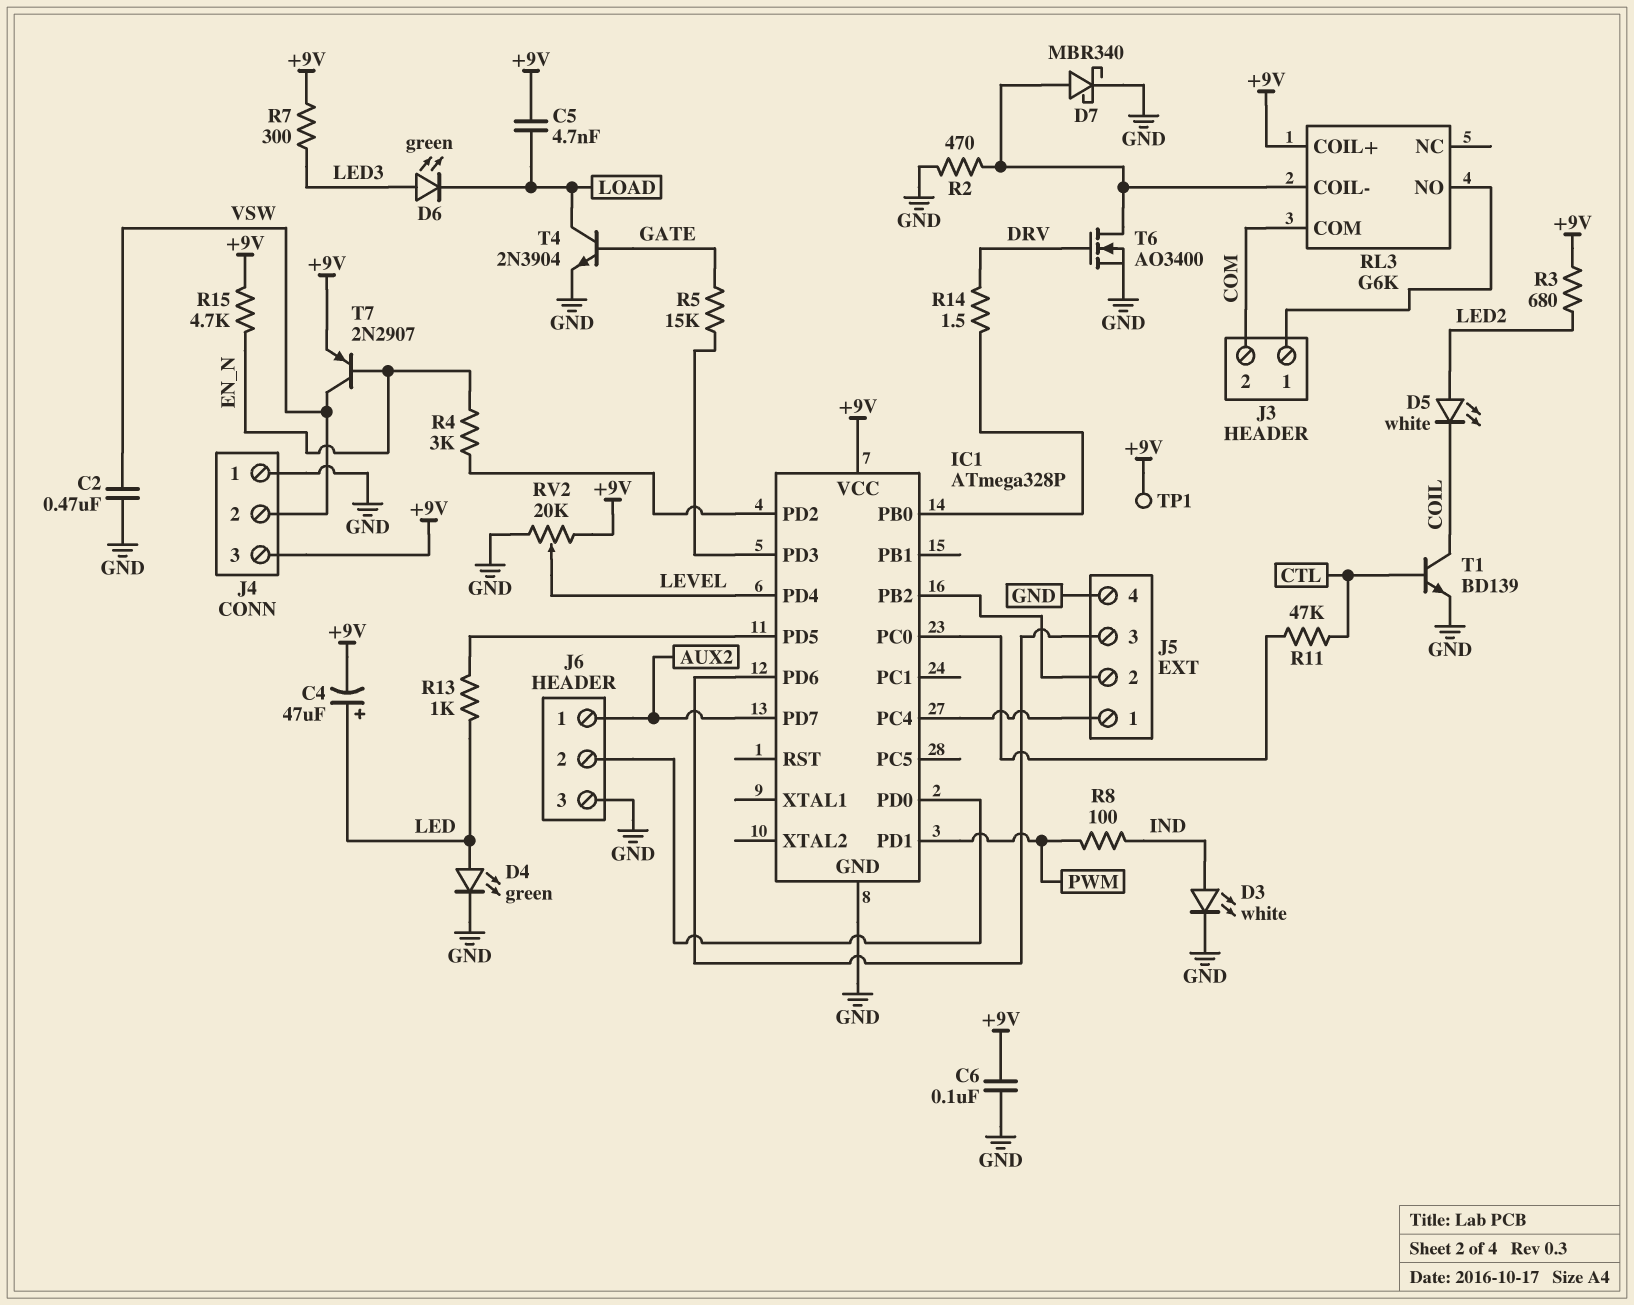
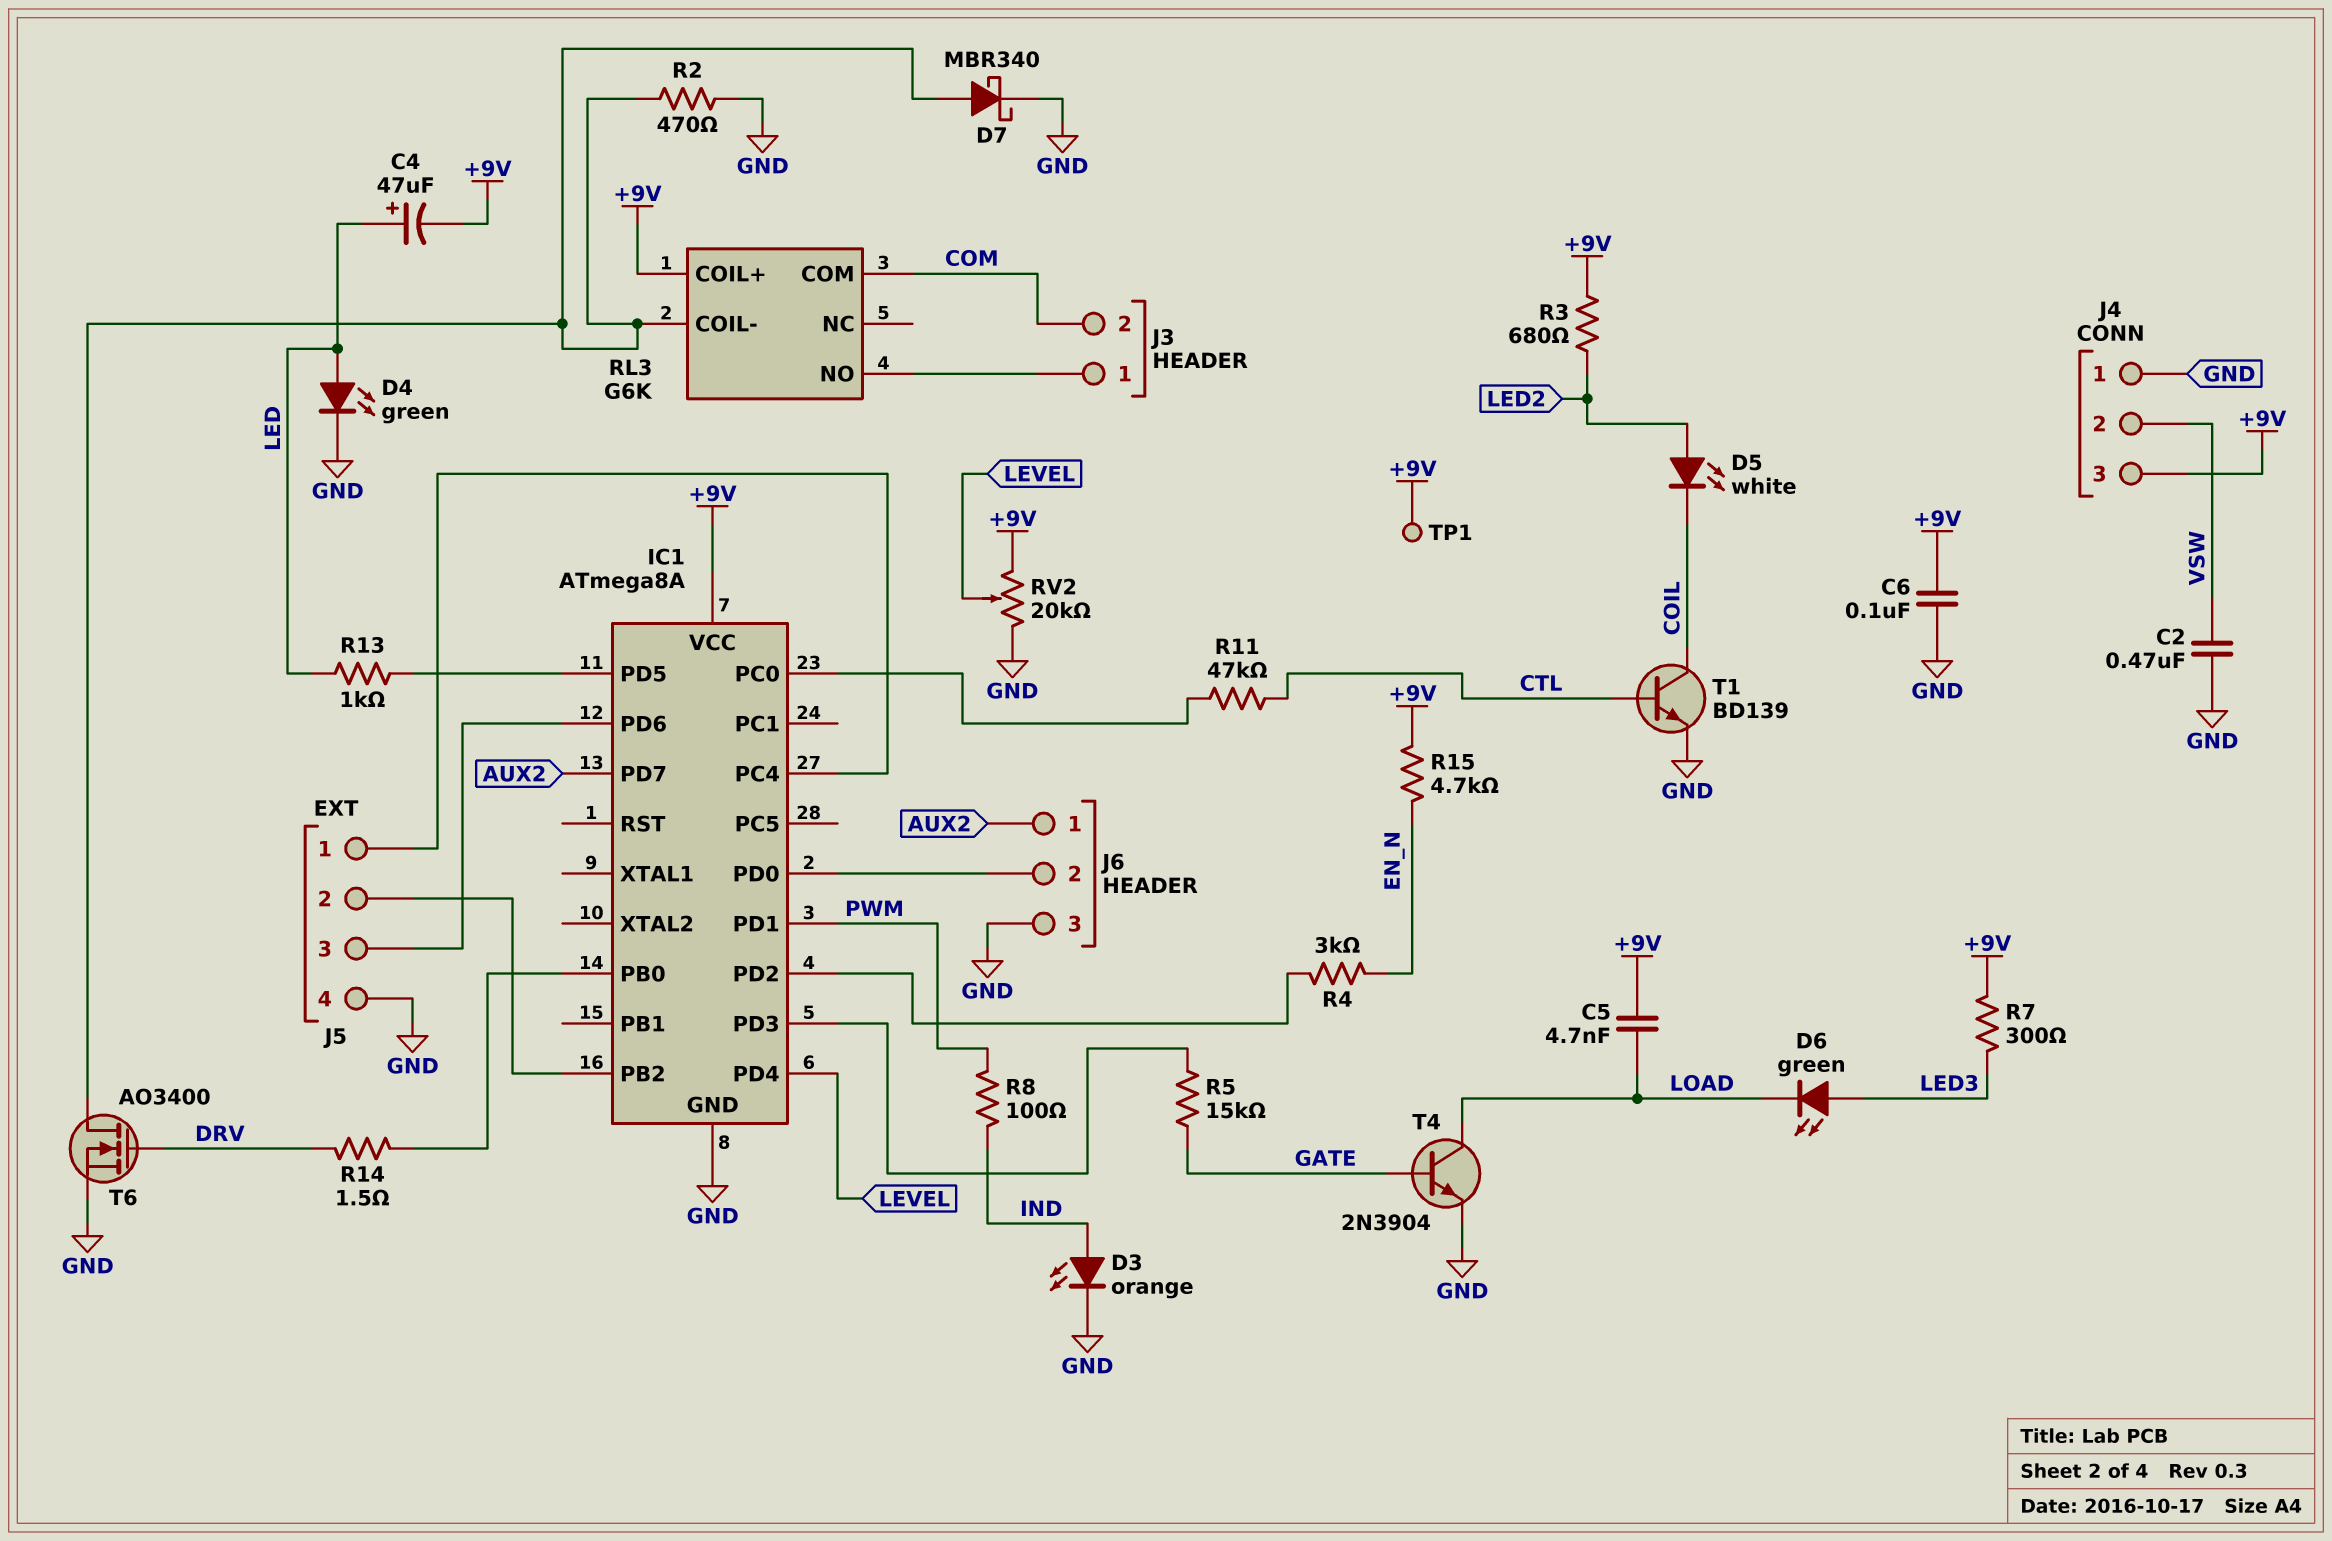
D3: LED white (A IND, K GND) -> LED orange (A IND, K GND)
IC1: ATmega328P -> ATmega8A
T7: PNP 2N2907 (B EN_N, C VSW, E +9V) -> none

